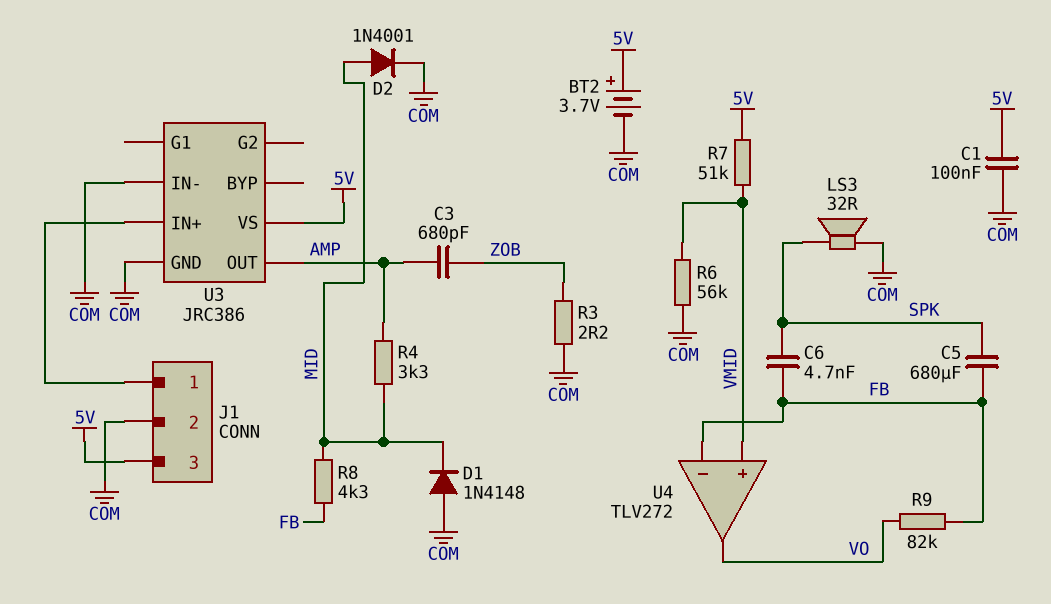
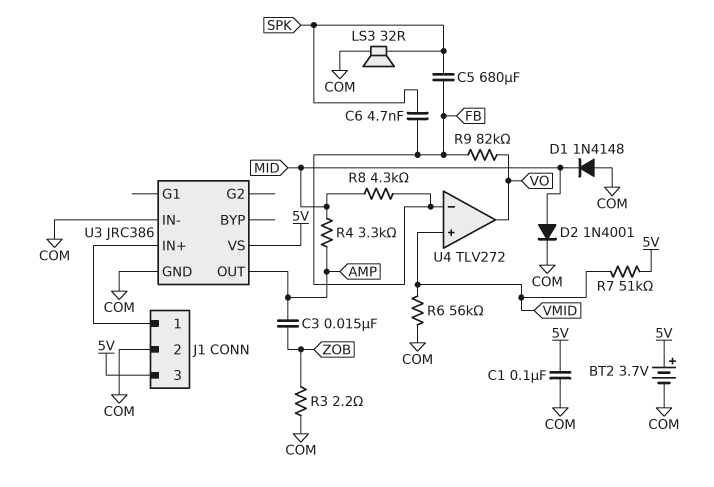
C3: 680pF (AMP, ZOB) -> 15nF (AMP, ZOB)

